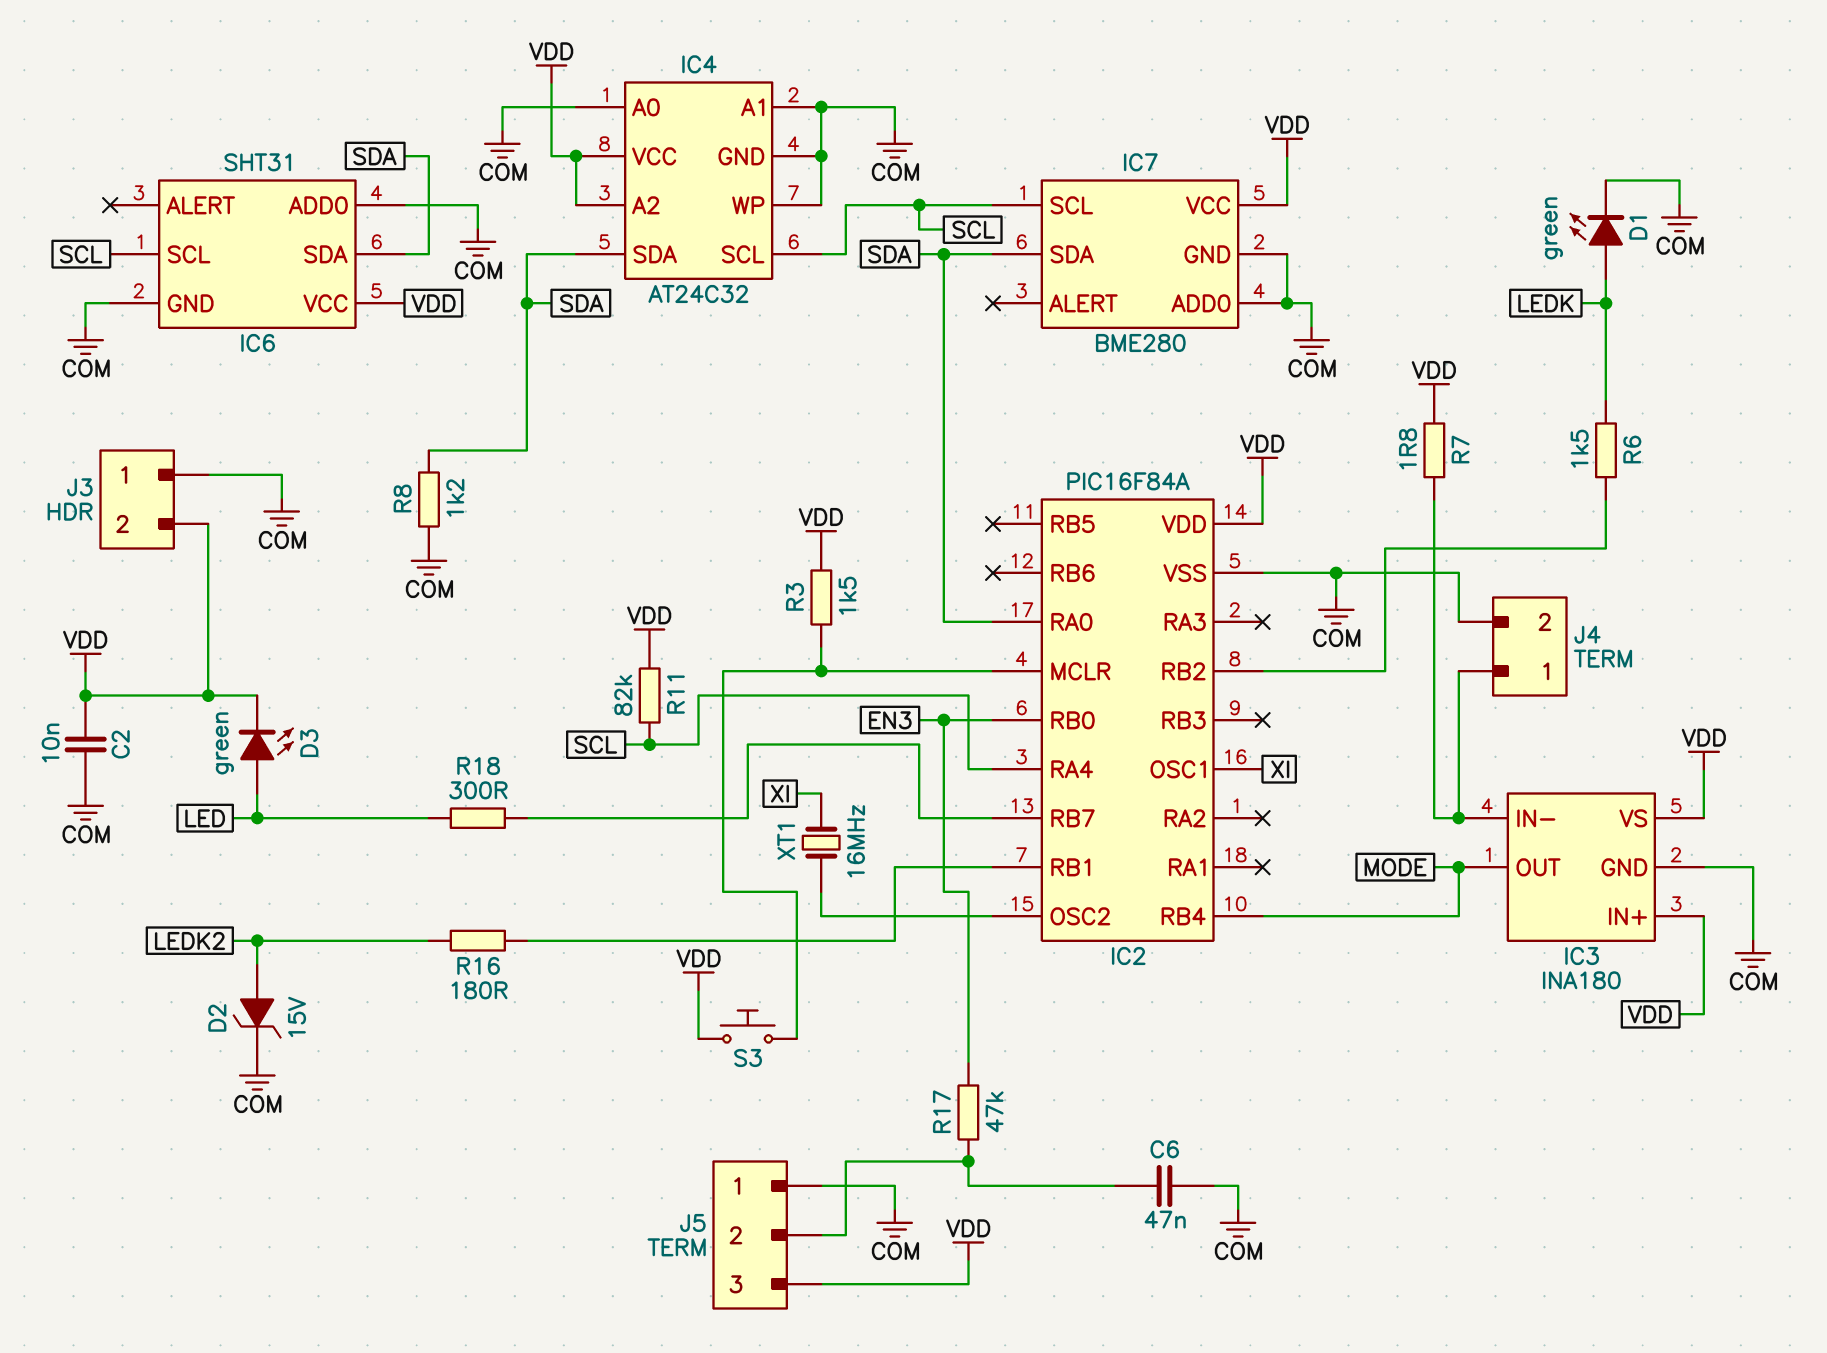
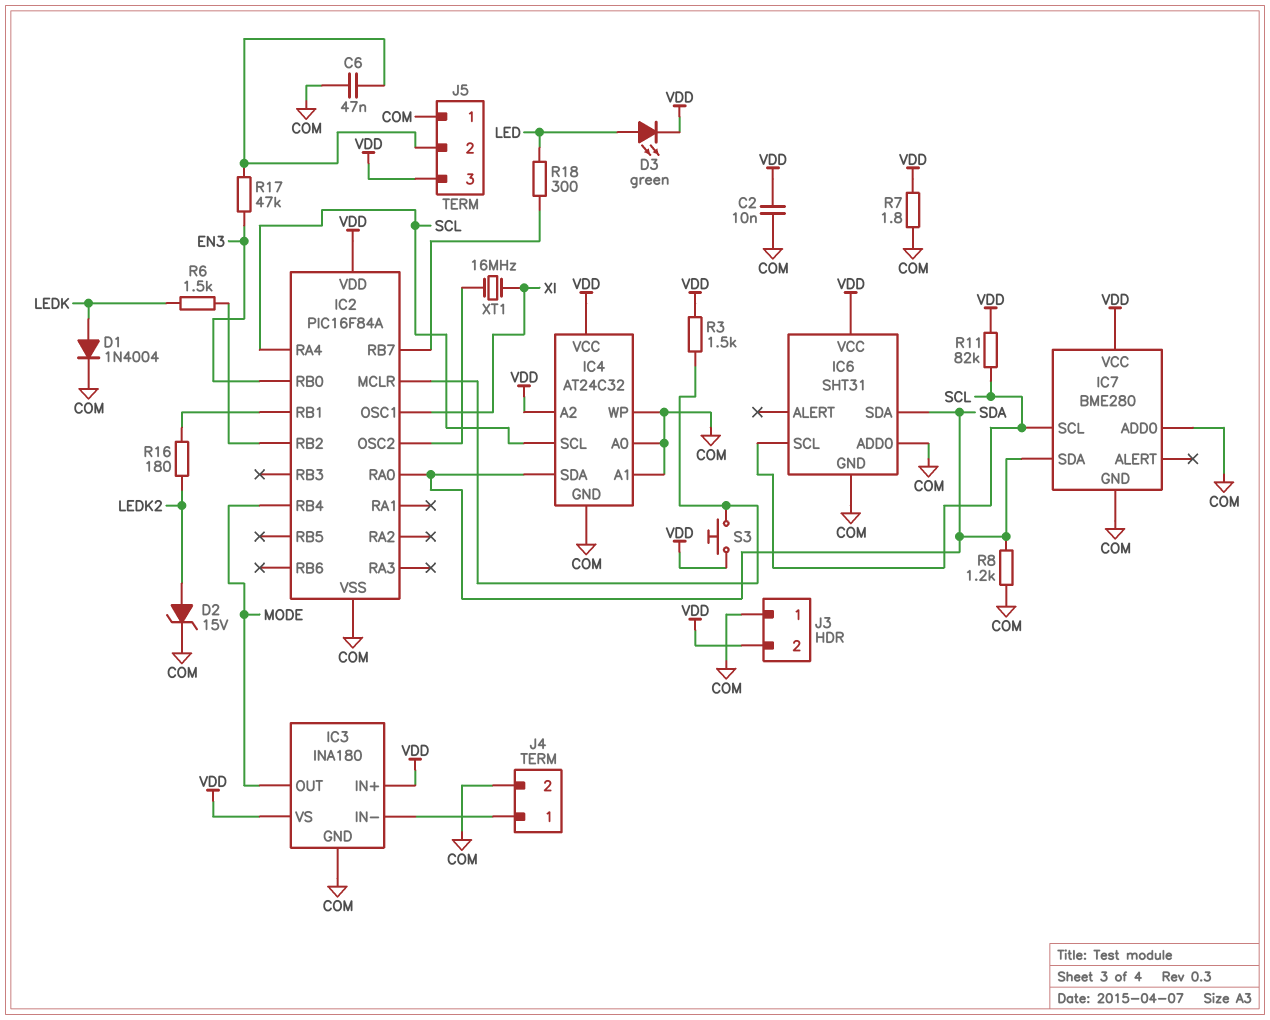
D1: LED green (A LEDK, K COM) -> diode 1N4004 (A LEDK, K COM)
R7: 1.8 (IC3/IN-, VDD) -> 1.8 (COM, VDD)

